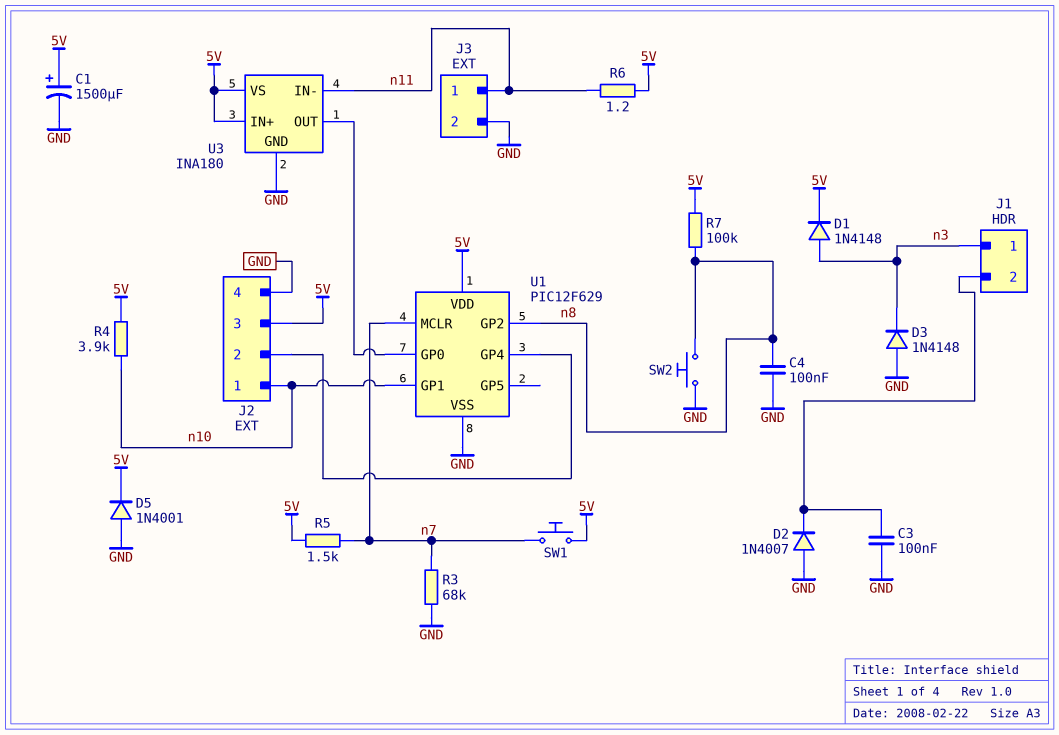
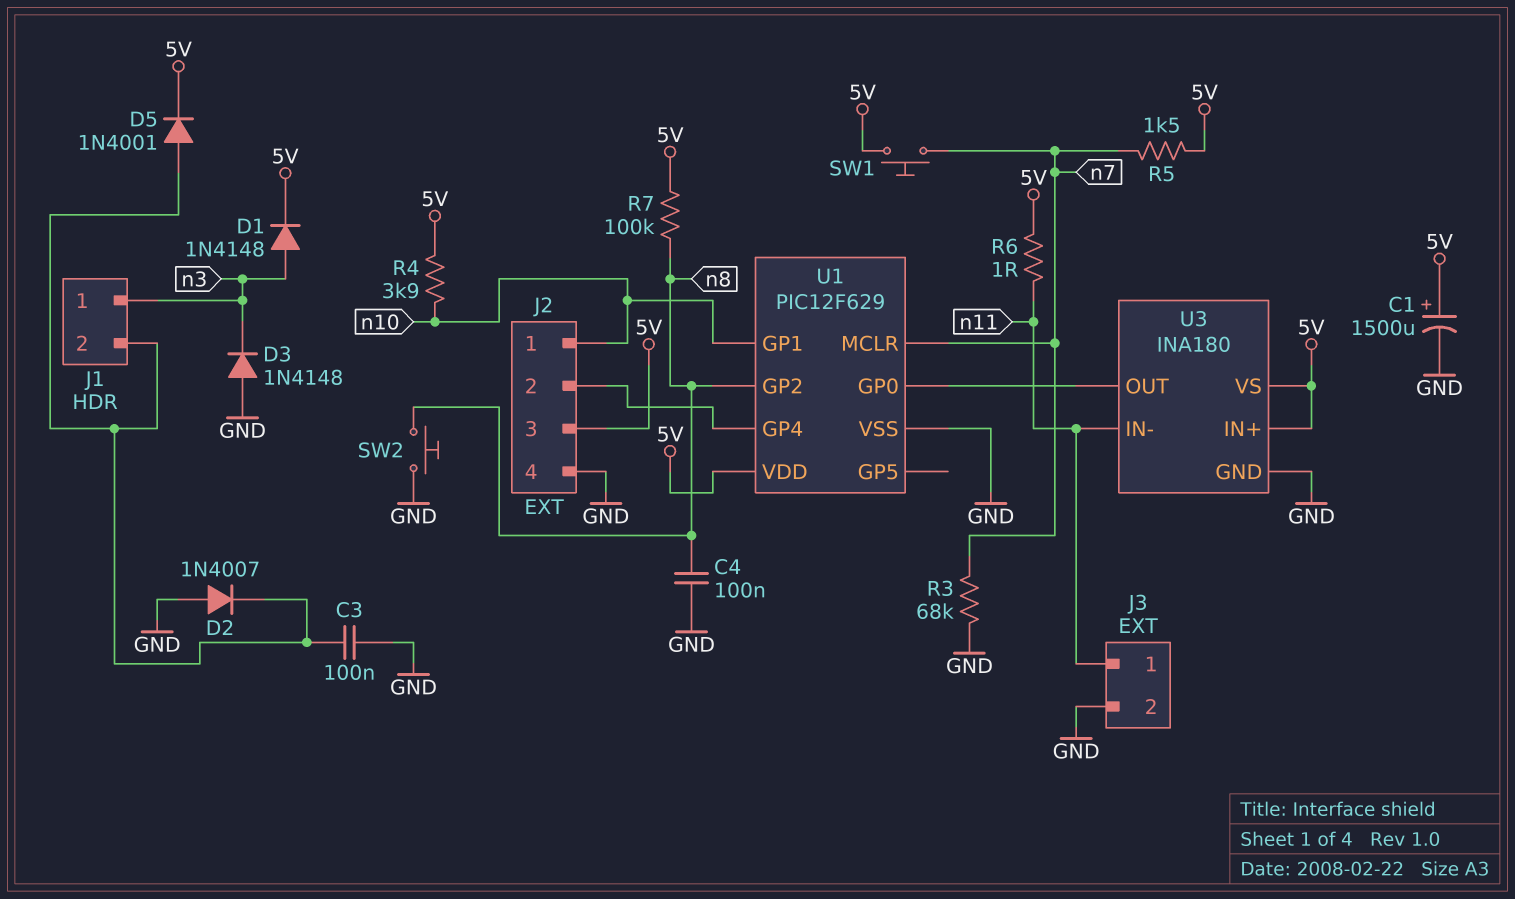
D5: diode 1N4001 (A GND, K 5V) -> diode 1N4001 (A J1/2, K 5V)
R6: 1.2 (5V, n11) -> 1 (5V, n11)

